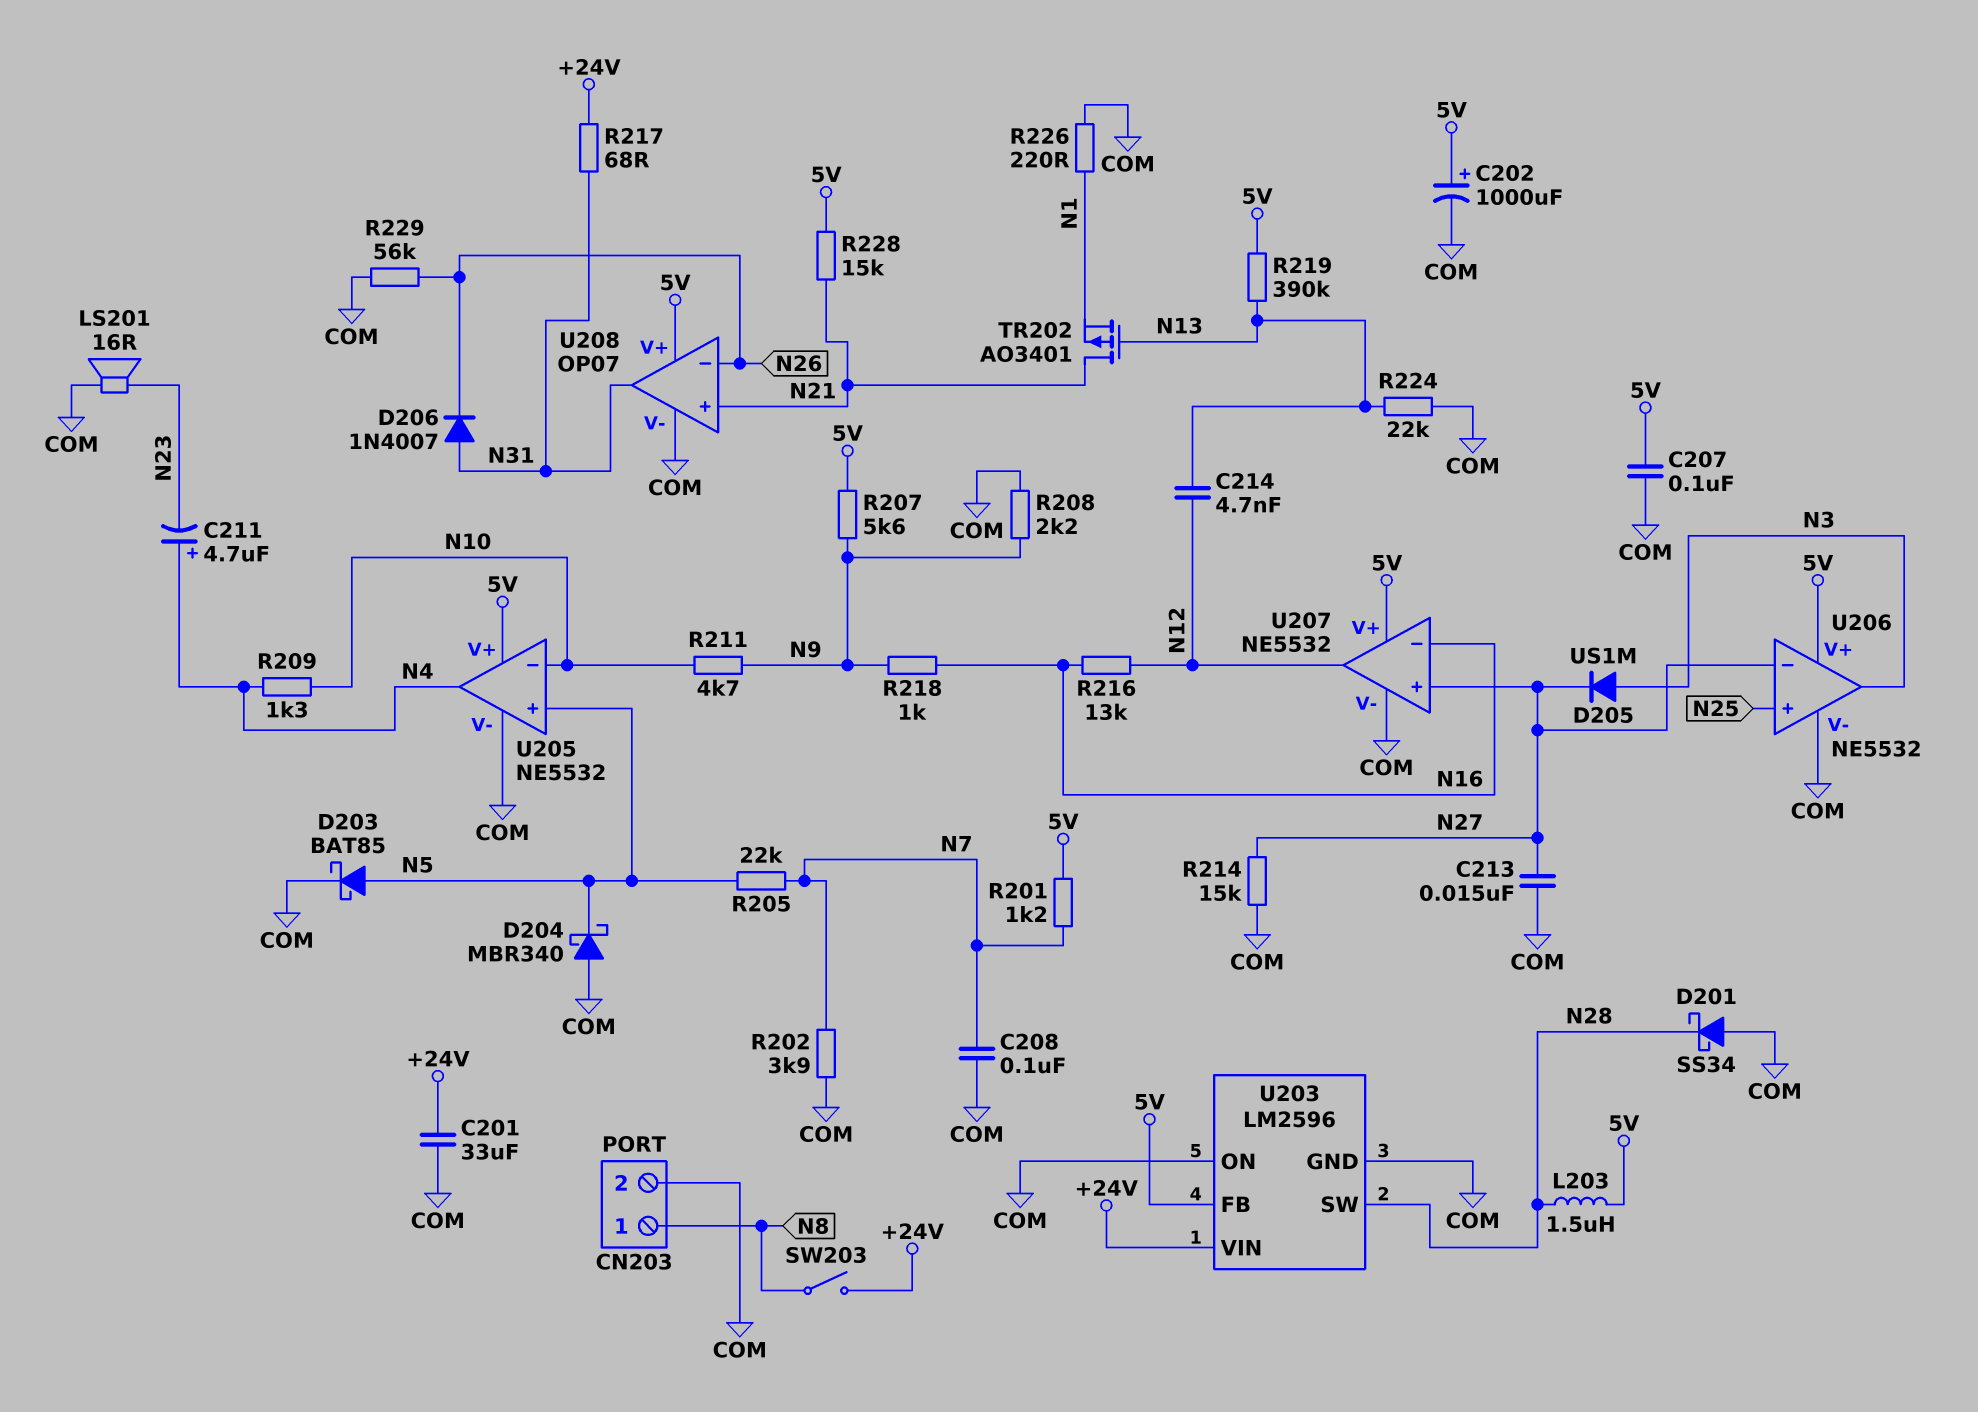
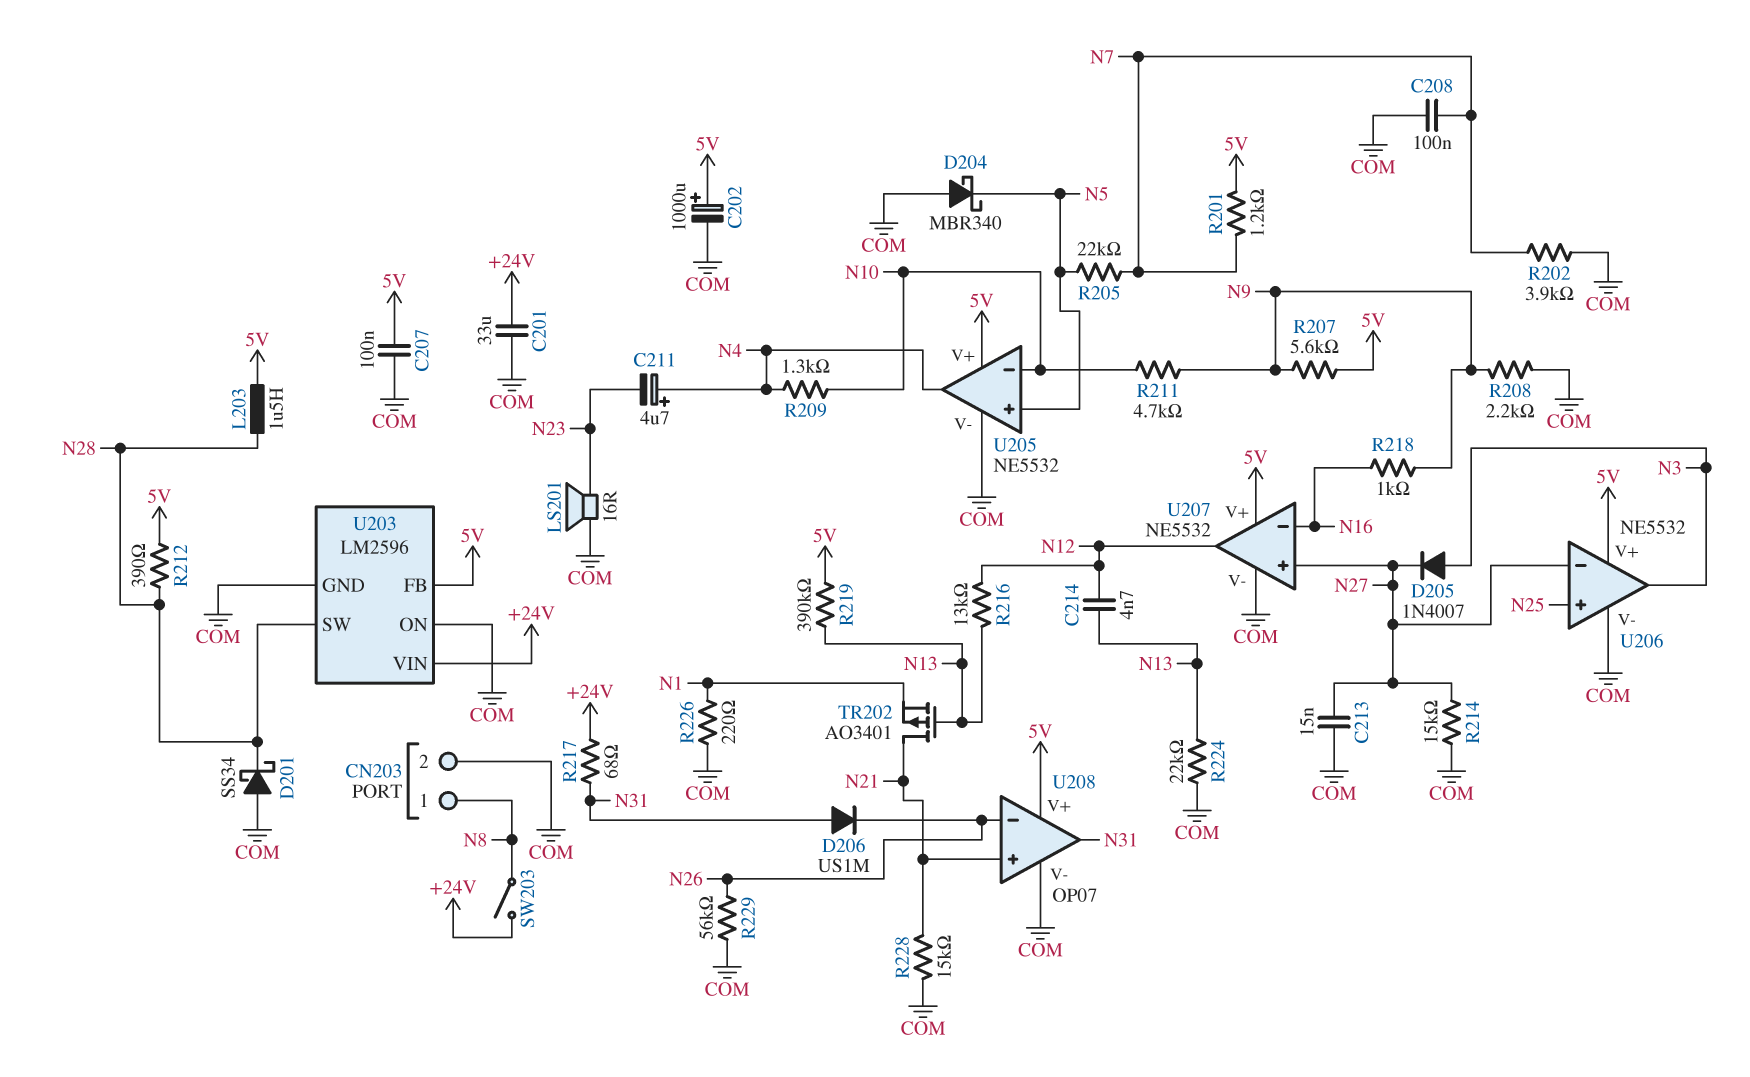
D203: schottky BAT85 (A N5, K COM) -> none
D205: diode US1M (A N3, K N27) -> diode 1N4007 (A N3, K N27)
D206: diode 1N4007 (A N31, K N26) -> diode US1M (A N31, K N26)
R212: none -> 390 (5V, N28)
R216: 13k (N12, N16) -> 13k (N12, N13)
R228: 15k (5V, N21) -> 15k (COM, N21)

